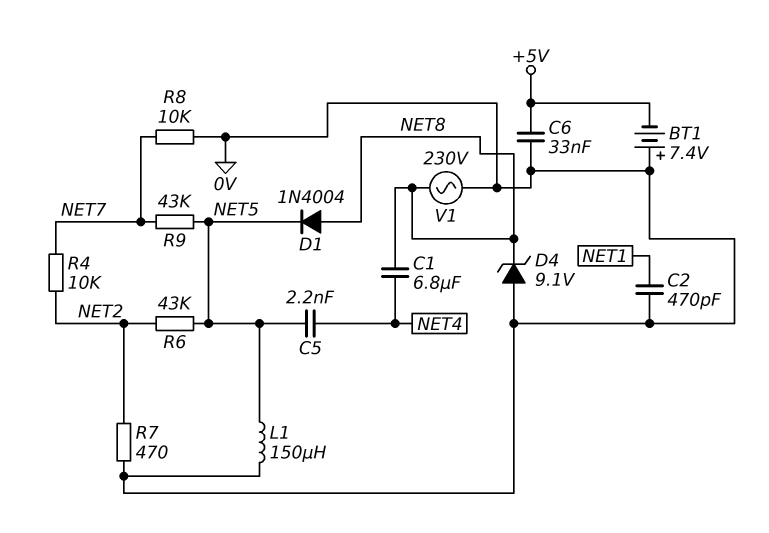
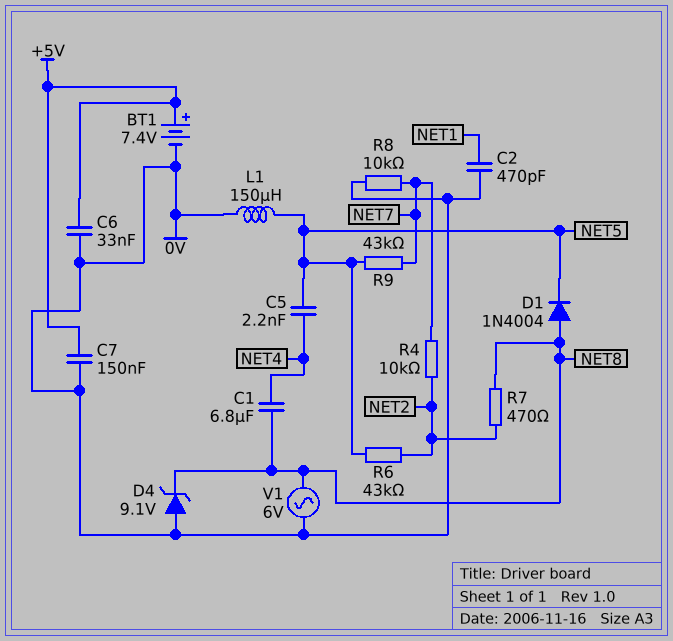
BT1: 7.4V (plus 0V, minus +5V) -> 7.4V (plus +5V, minus 0V)
C7: none -> 150nF (+5V, 0V)
R7: 470 (0V, NET2) -> 470 (NET2, NET8)
V1: AC 230V (0V, NET8) -> AC 6V (0V, NET8)

